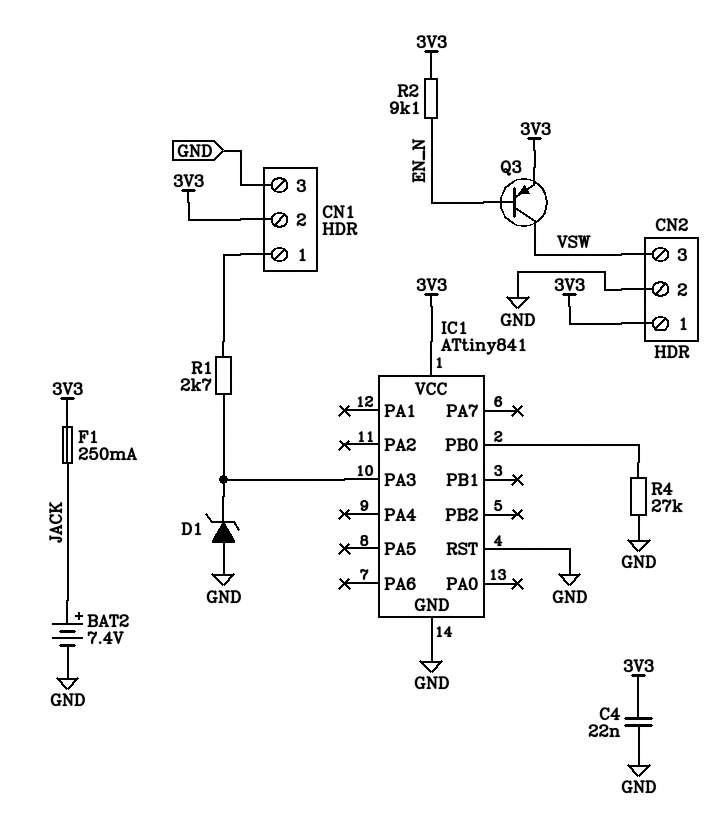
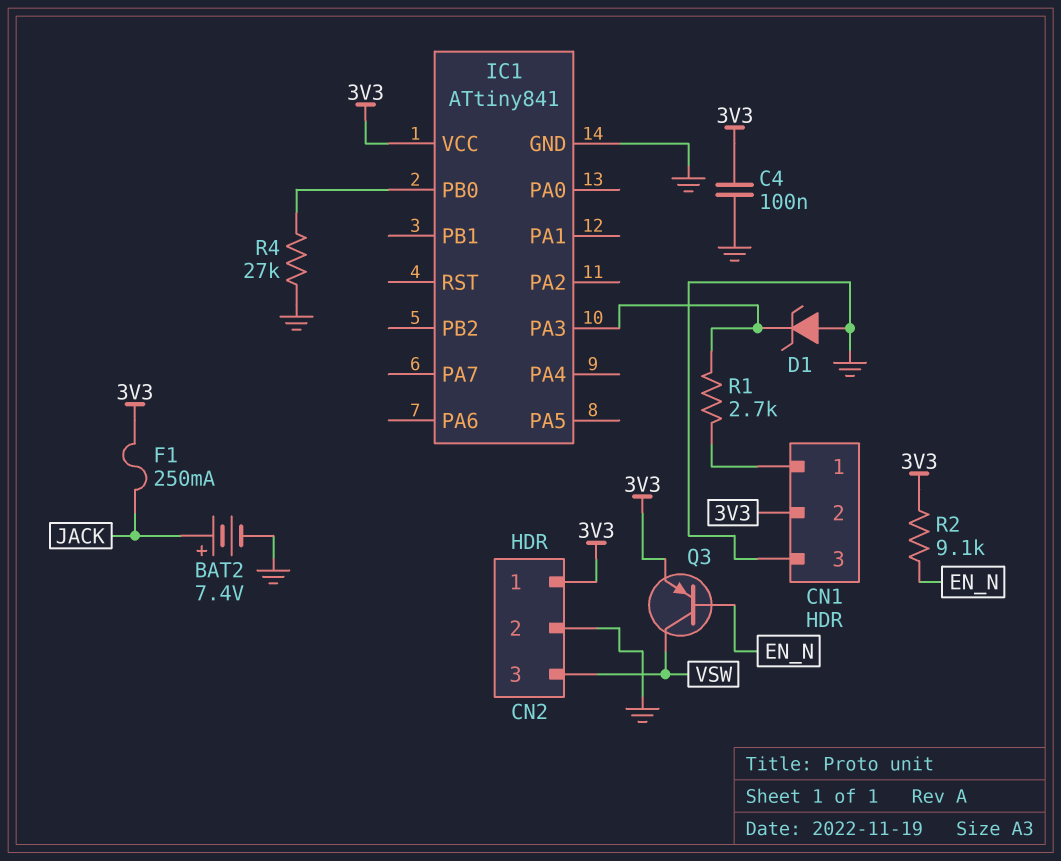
C4: 22nF (3V3, GND) -> 100nF (3V3, GND)
IC1 pin RST: GND -> none

